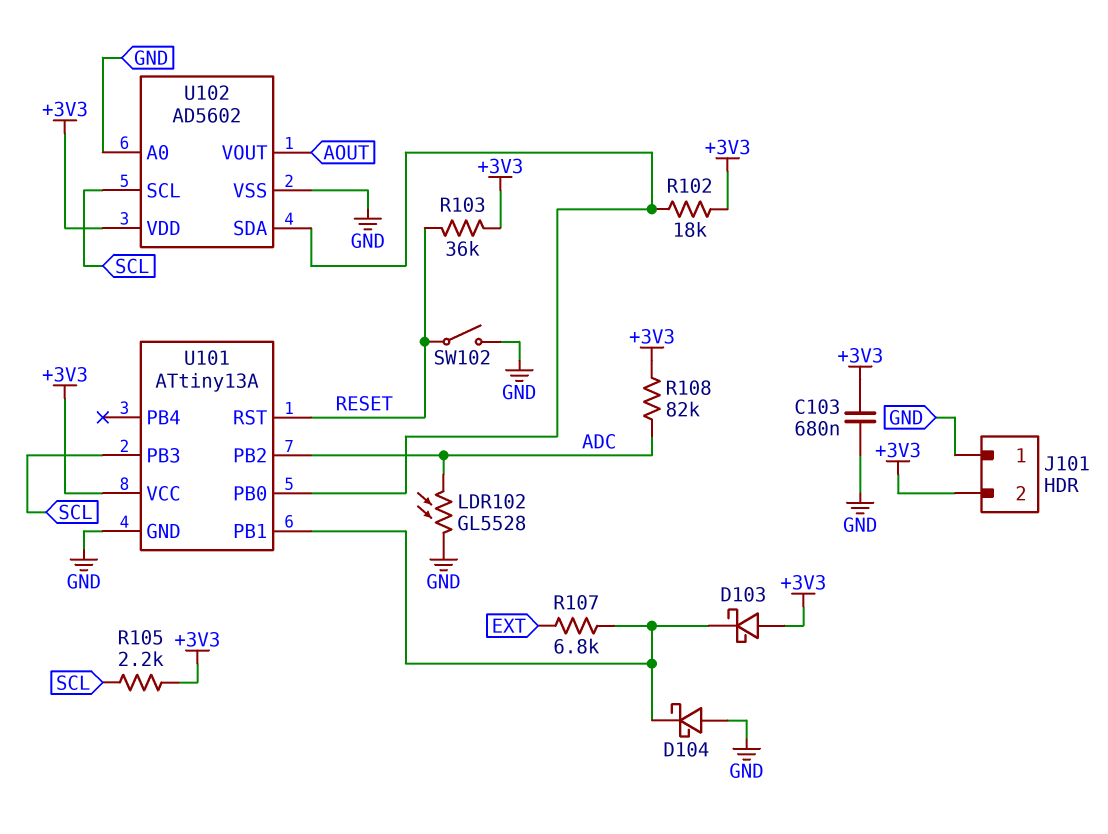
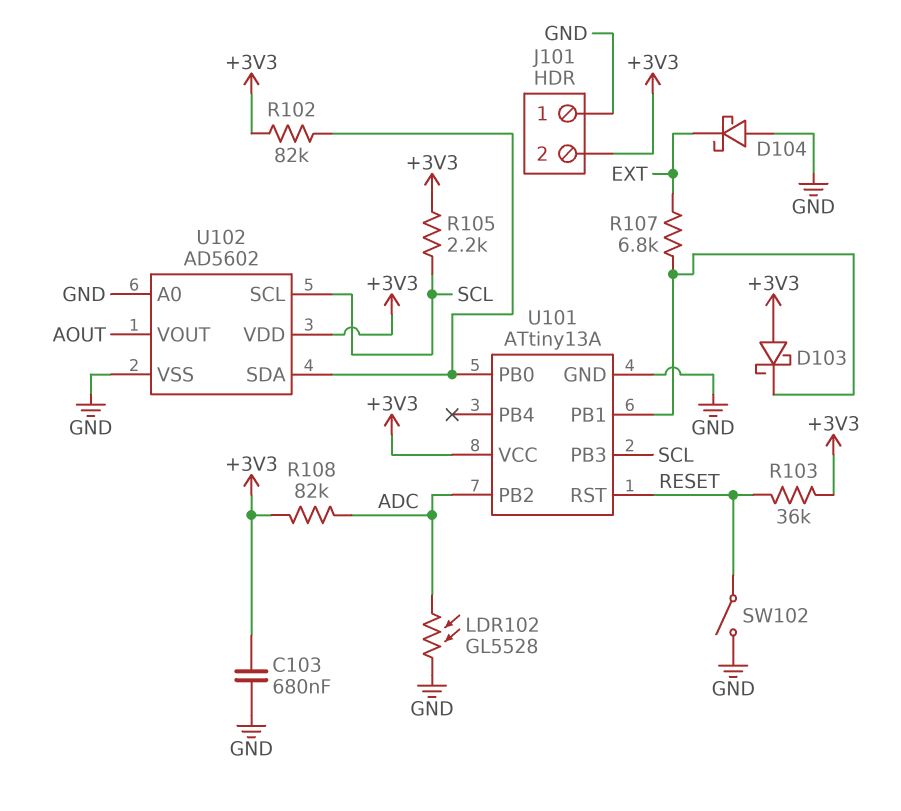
D104: schottky (A GND, K U101/PB1) -> schottky (A GND, K EXT)
R102: 18k (+3V3, U101/PB0) -> 82k (+3V3, U101/PB0)

